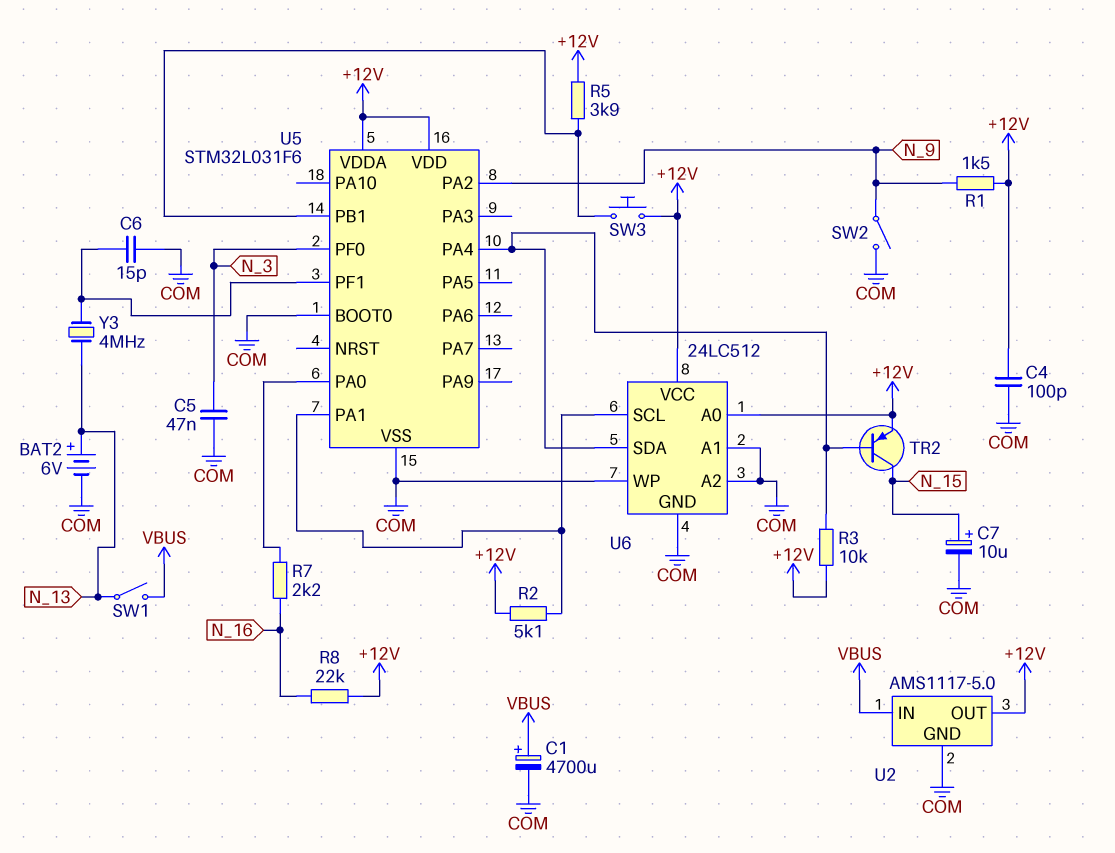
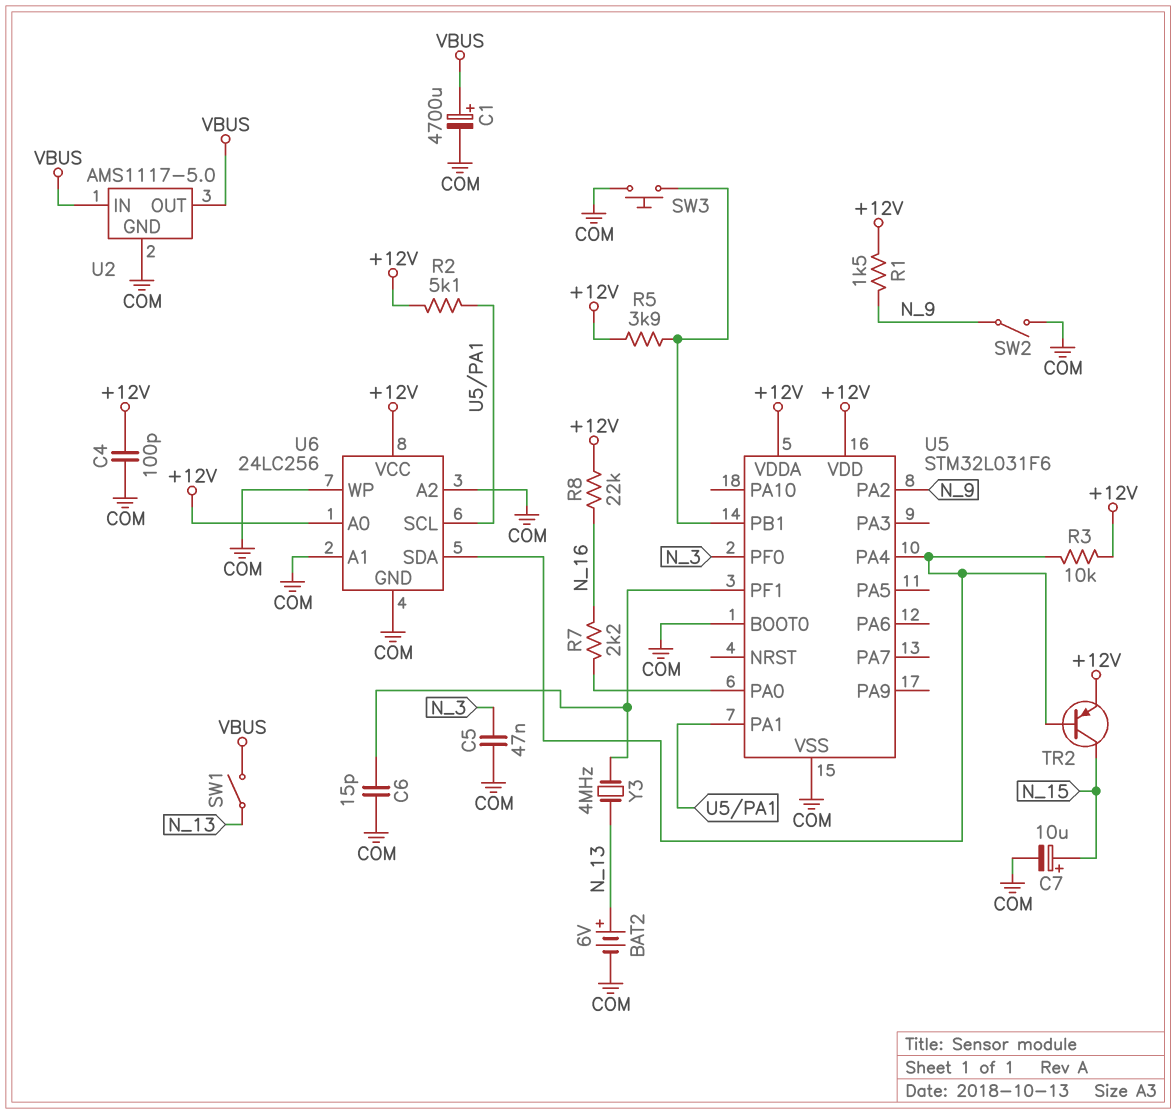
SW3: button (+12V, U5/PB1) -> button (COM, U5/PB1)
U2 pin OUT: +12V -> VBUS
U6: 24LC512 -> 24LC256

